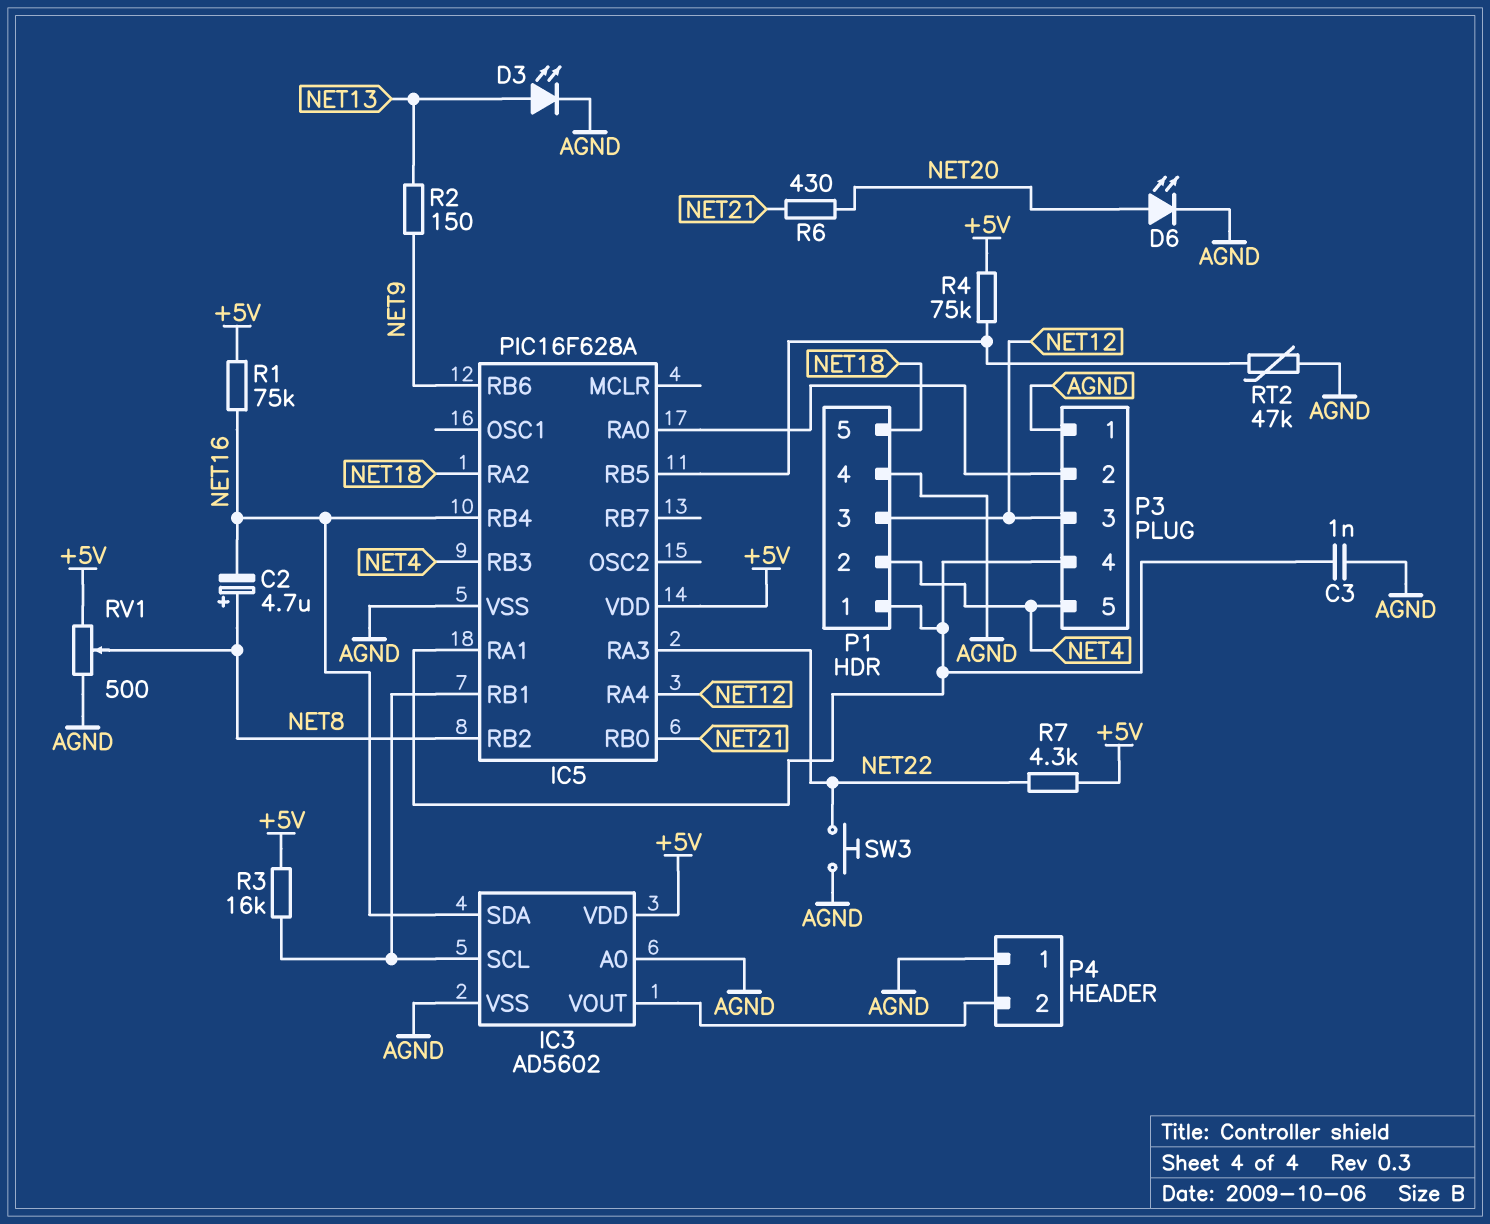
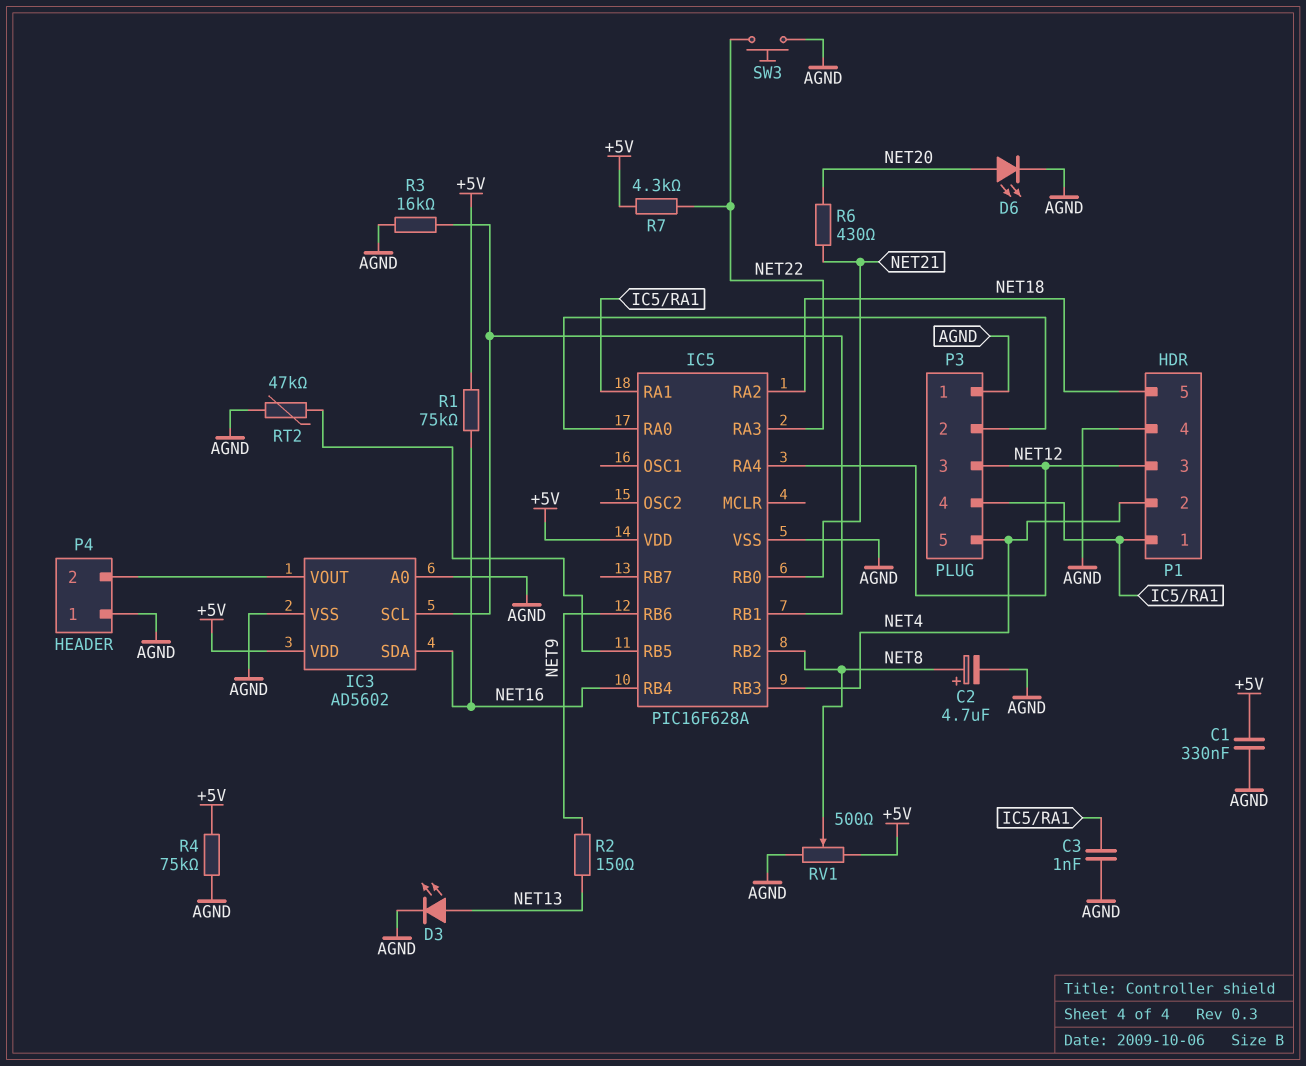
C1: none -> 330nF (+5V, AGND)
C2: 4.7uF (plus NET8, minus NET16) -> 4.7uF (plus NET8, minus AGND)
R3: 16k (+5V, IC3/SCL) -> 16k (AGND, IC3/SCL)
R4: 75k (+5V, IC5/RB5) -> 75k (+5V, AGND)

